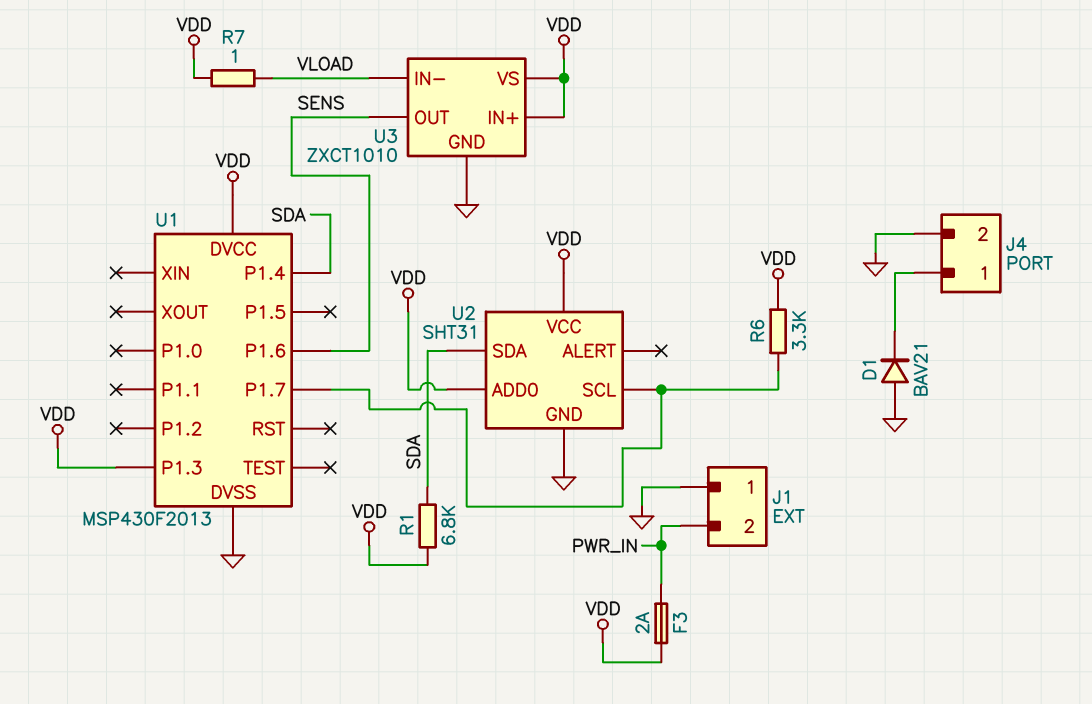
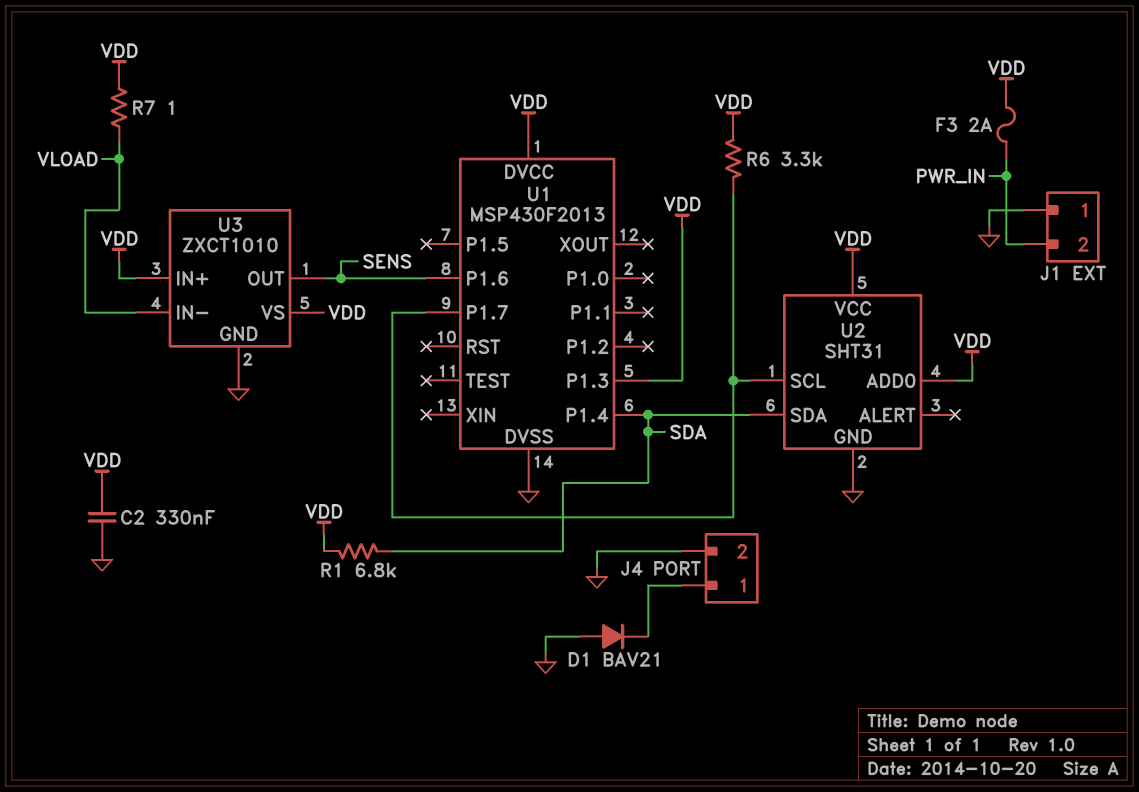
C2: none -> 330nF (GND, VDD)

